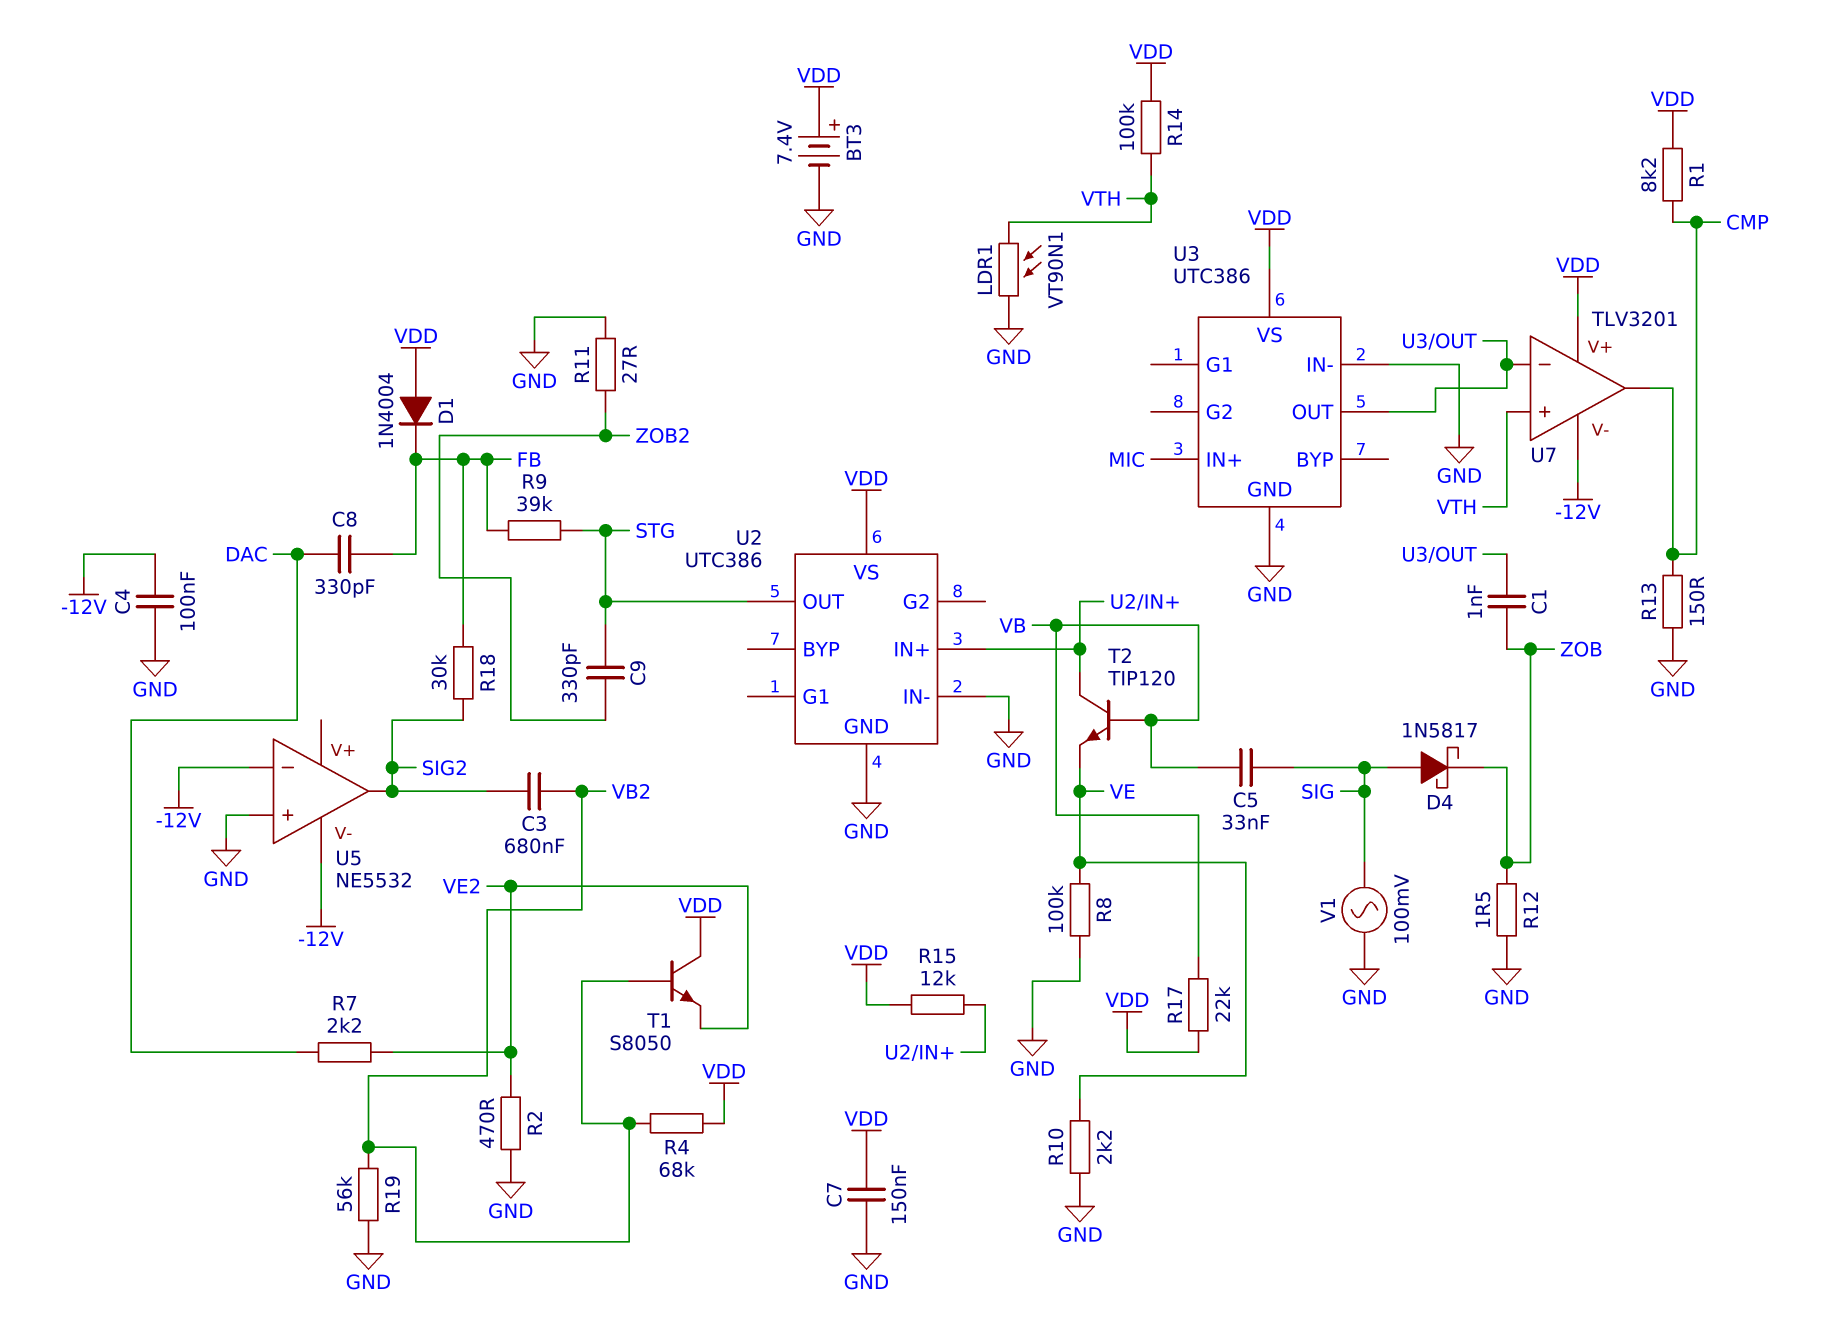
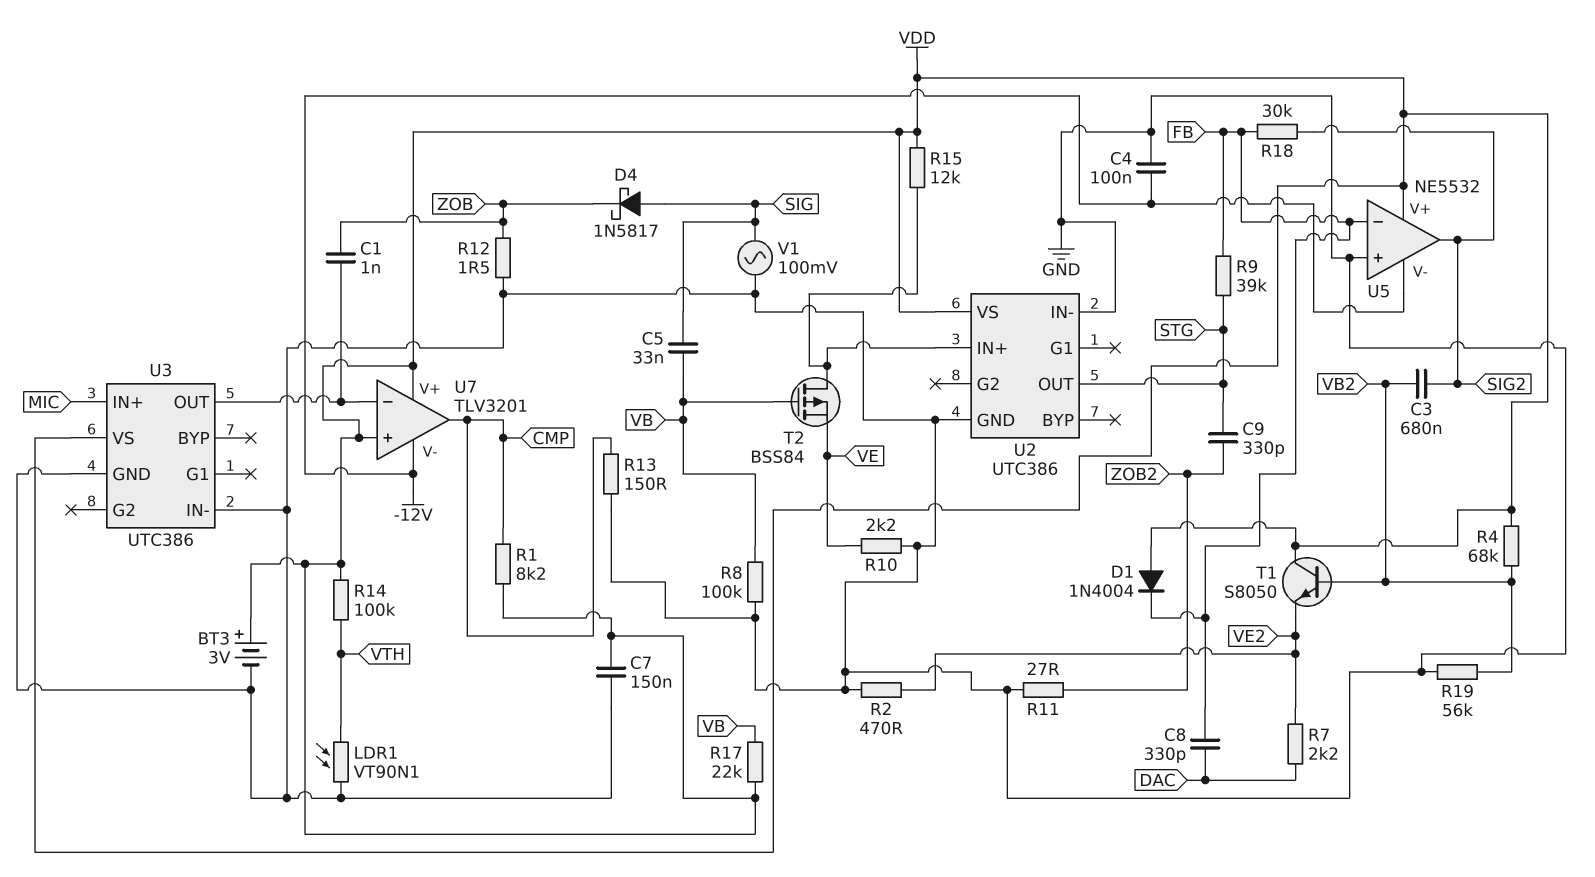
BT3: 7.4V (plus VDD, minus GND) -> 3V (plus VDD, minus GND)
R8: 100k (GND, VE) -> 100k (GND, VB)
T2: NPN TIP120 (B VB, C U2/IN+, E VE) -> PMOS BSS84 (G VB, D U2/IN+, S VE)
U5 pin V+: none -> VDD
U5 pin in-: -12V -> FB
U7 pin in+: VTH -> VDD

